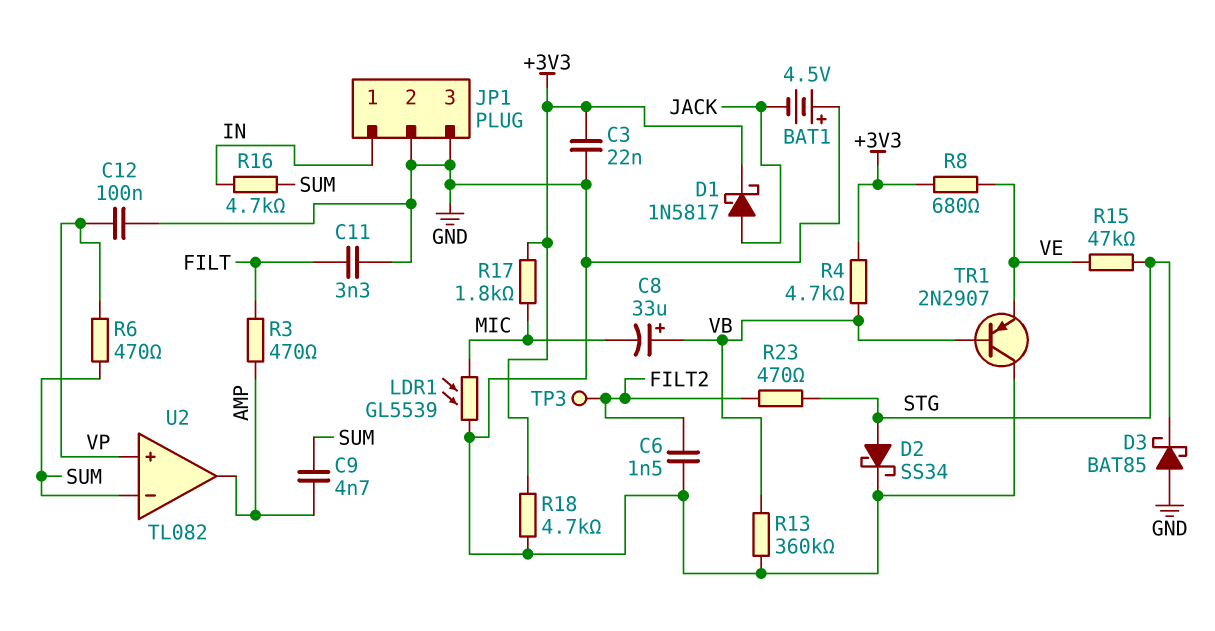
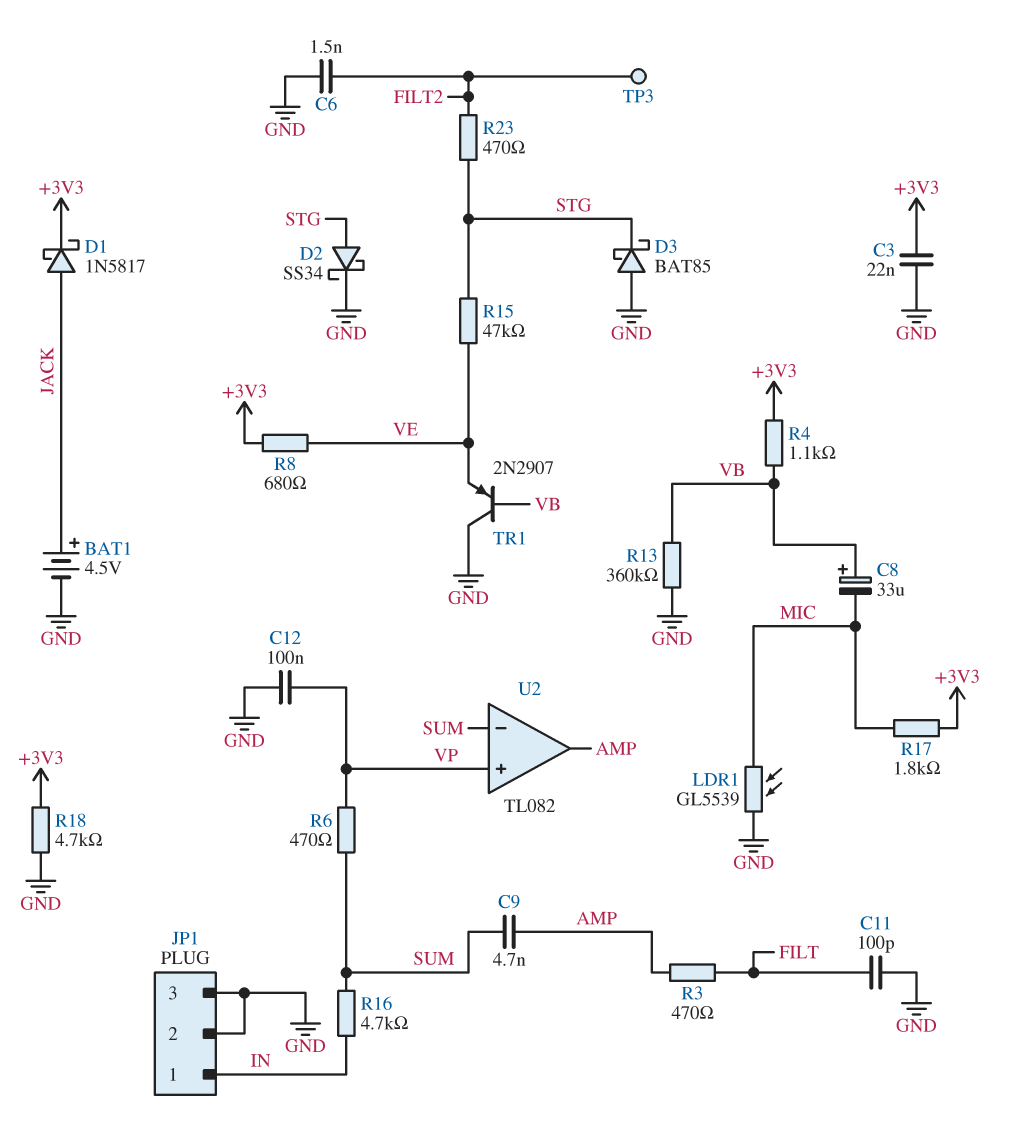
BAT1: 4.5V (plus GND, minus JACK) -> 4.5V (plus JACK, minus GND)
C11: 3.3nF (FILT, GND) -> 100pF (FILT, GND)
R4: 4.7k (+3V3, VB) -> 1.1k (+3V3, VB)

